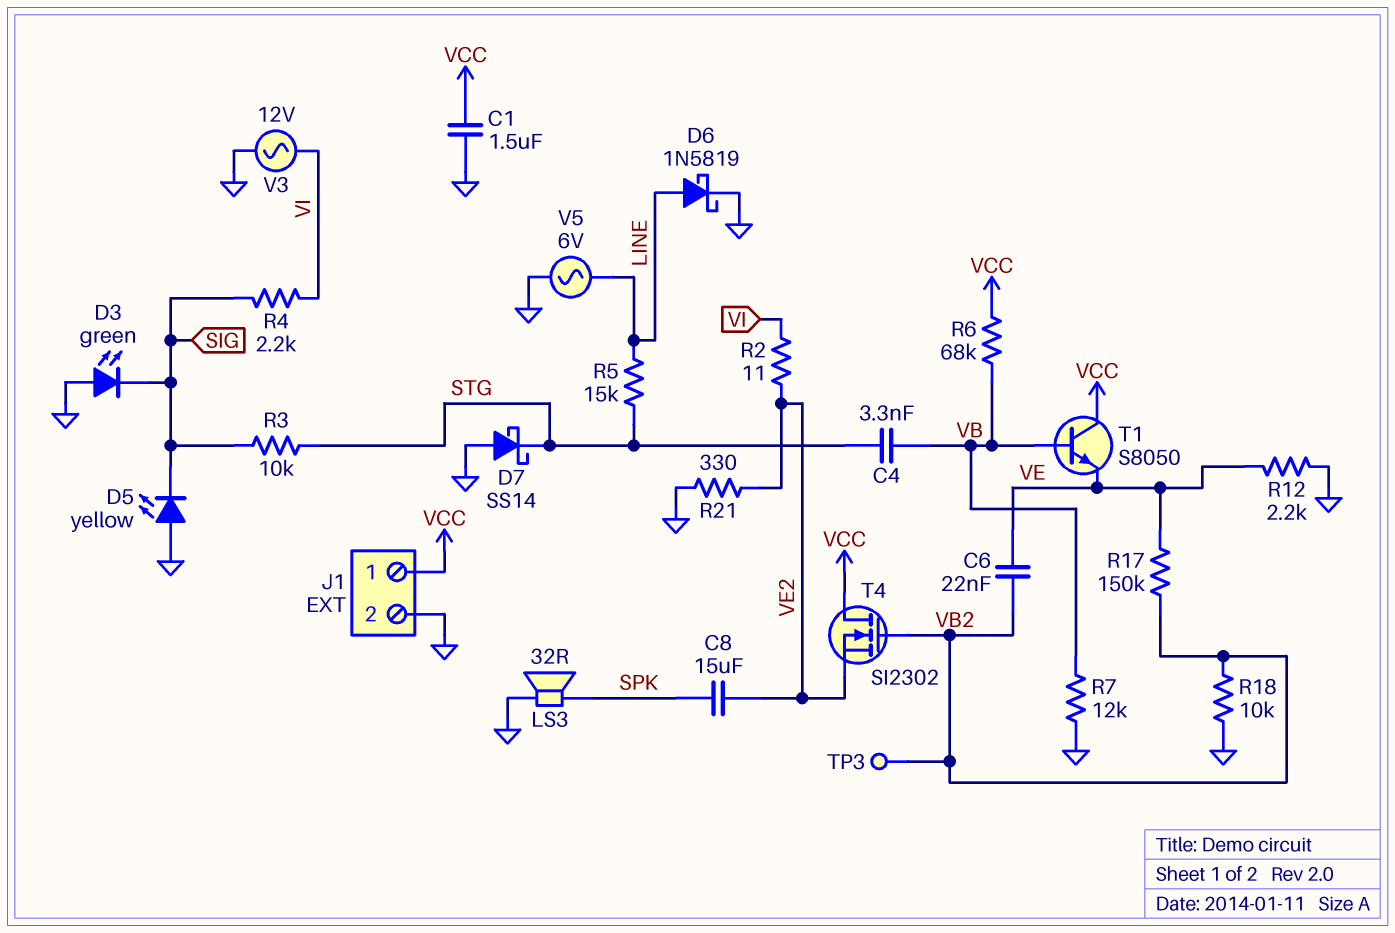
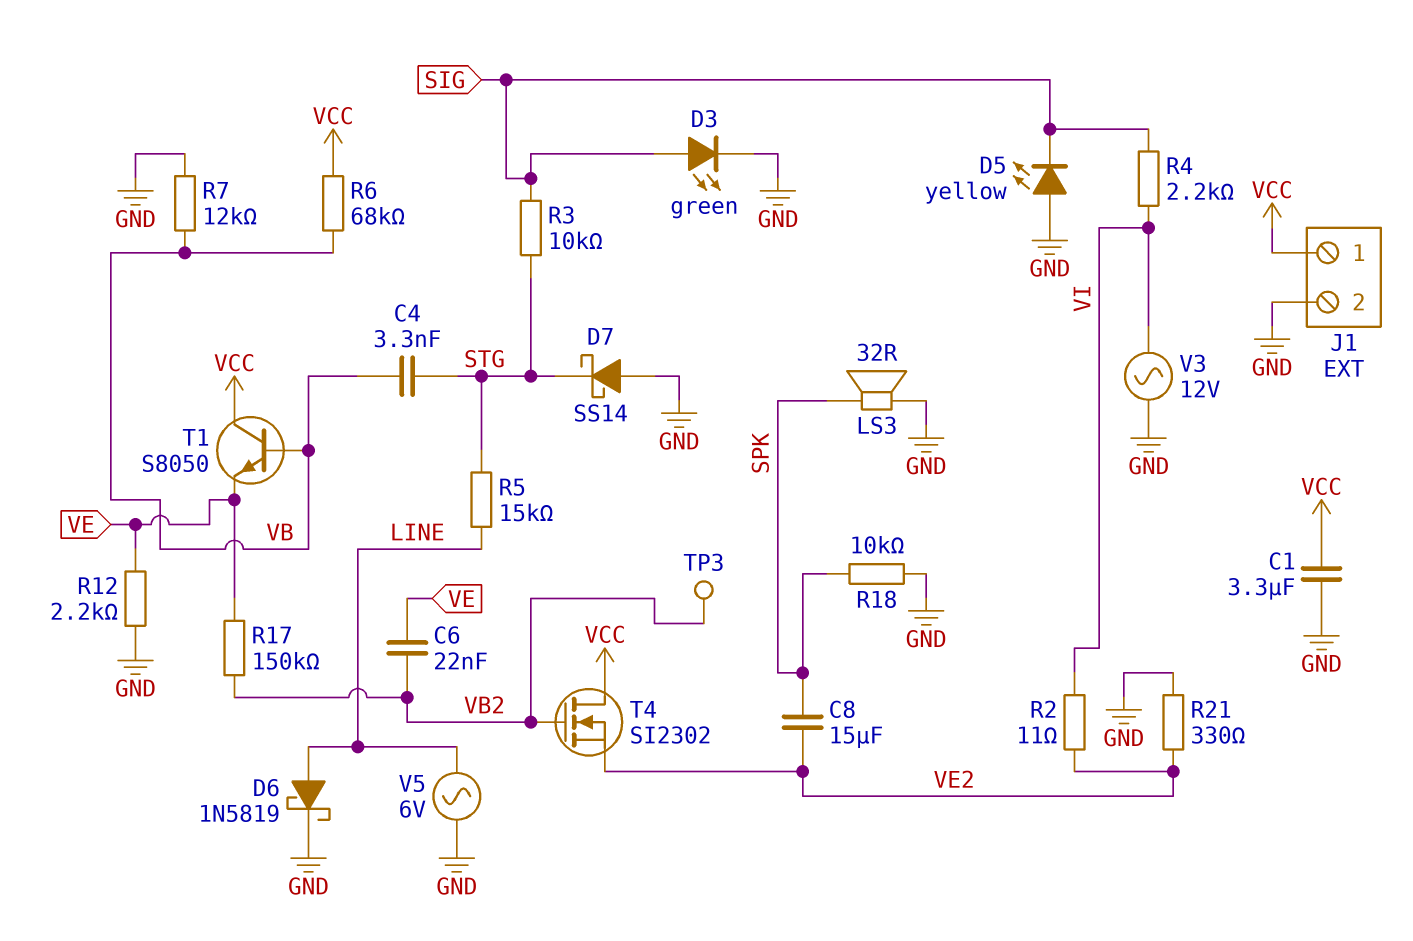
C1: 1.5uF (GND, VCC) -> 3.3uF (GND, VCC)
D3: LED green (A GND, K SIG) -> LED green (A SIG, K GND)
R18: 10k (GND, VB2) -> 10k (GND, SPK)

